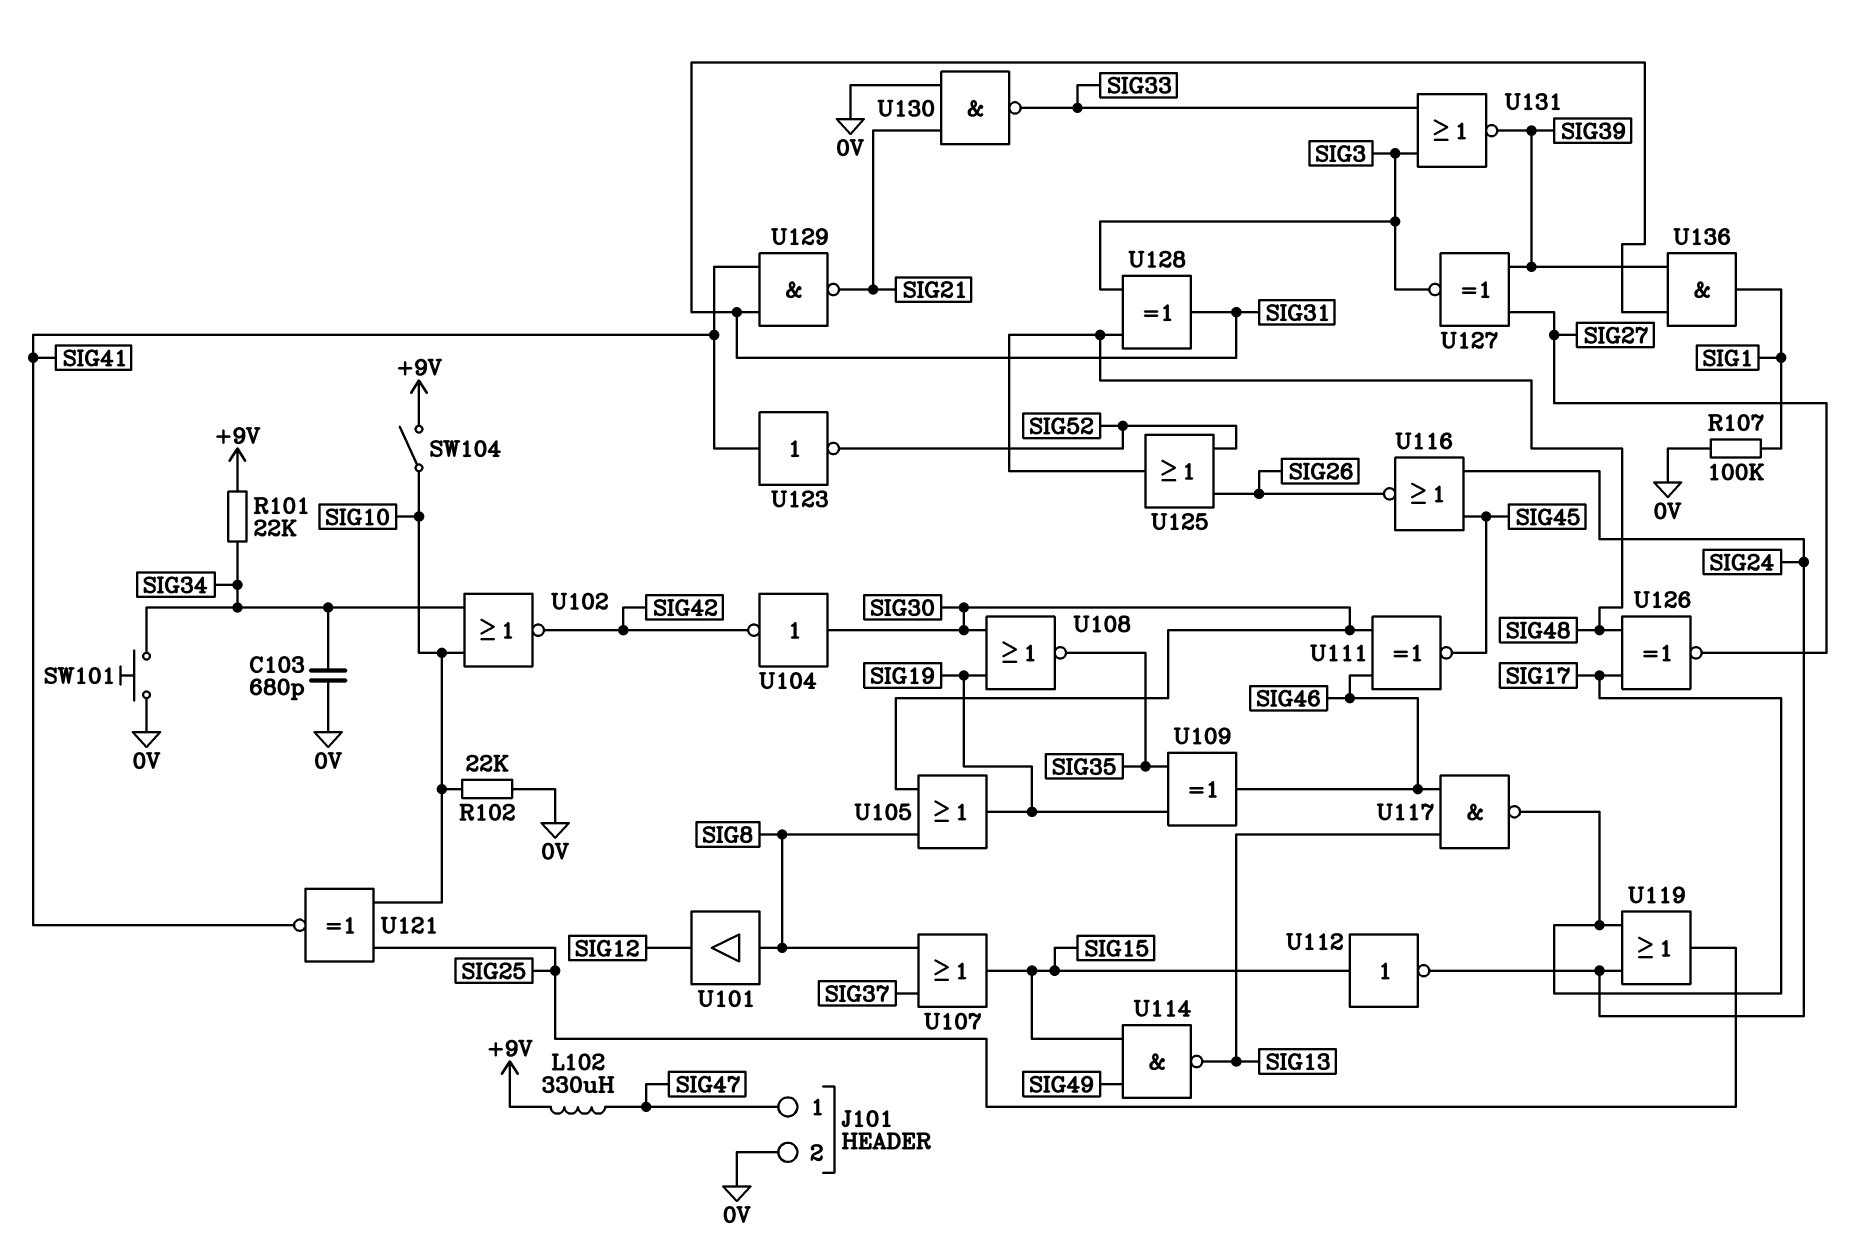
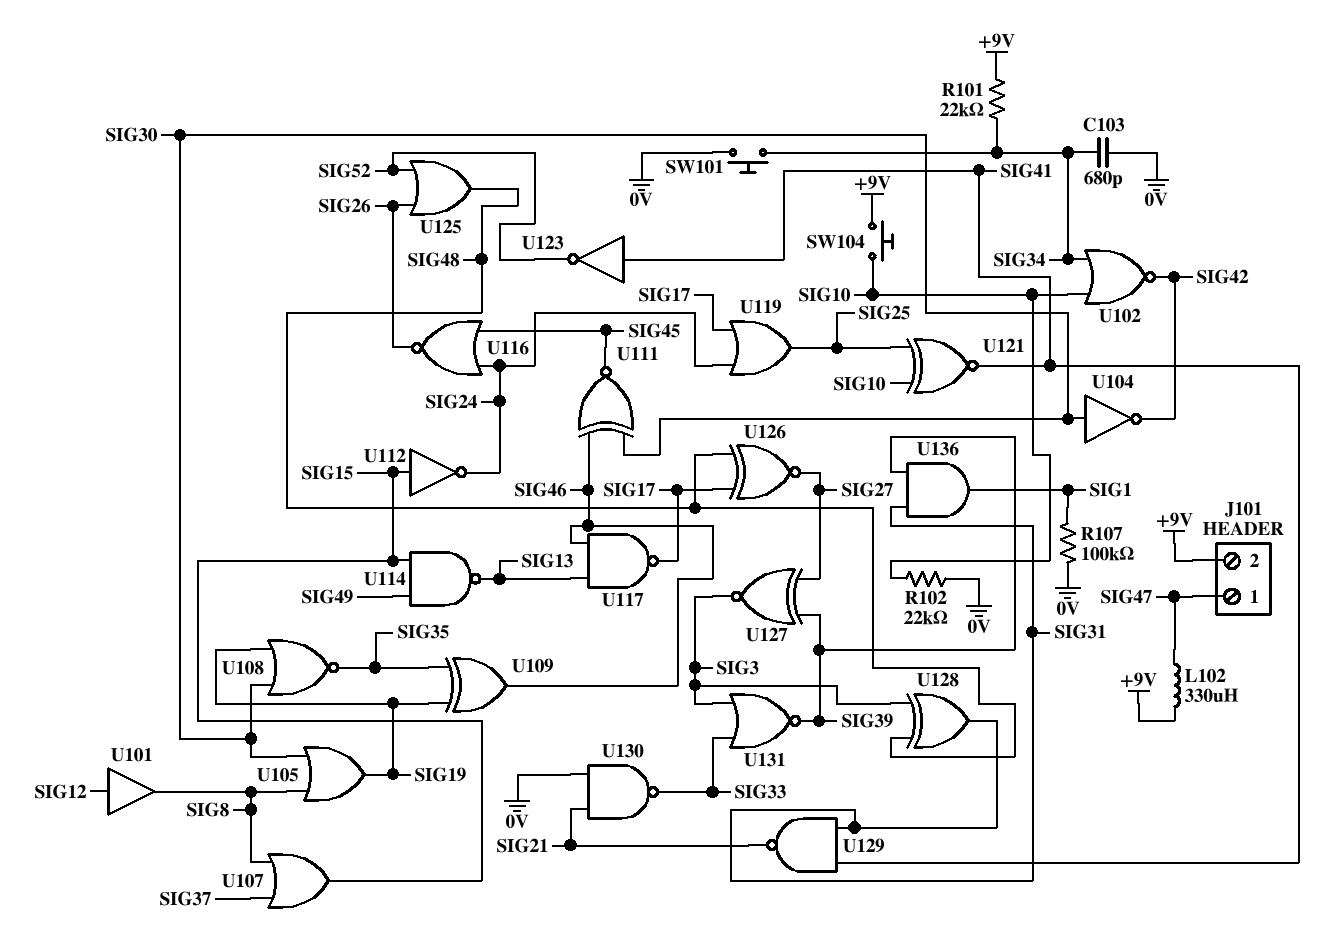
J101 pin 2: 0V -> +9V
SW104: switch (+9V, SIG10) -> button (+9V, SIG10)
U101: buffer (in SIG8, out SIG12) -> buffer (in SIG12, out SIG8)

